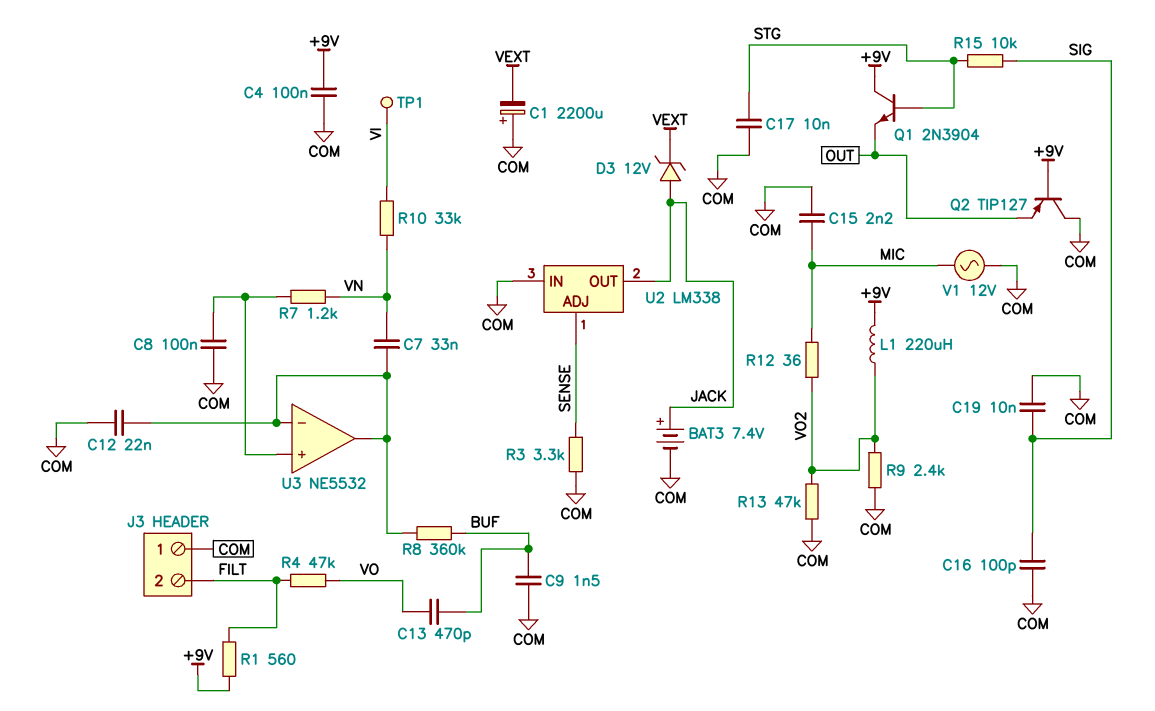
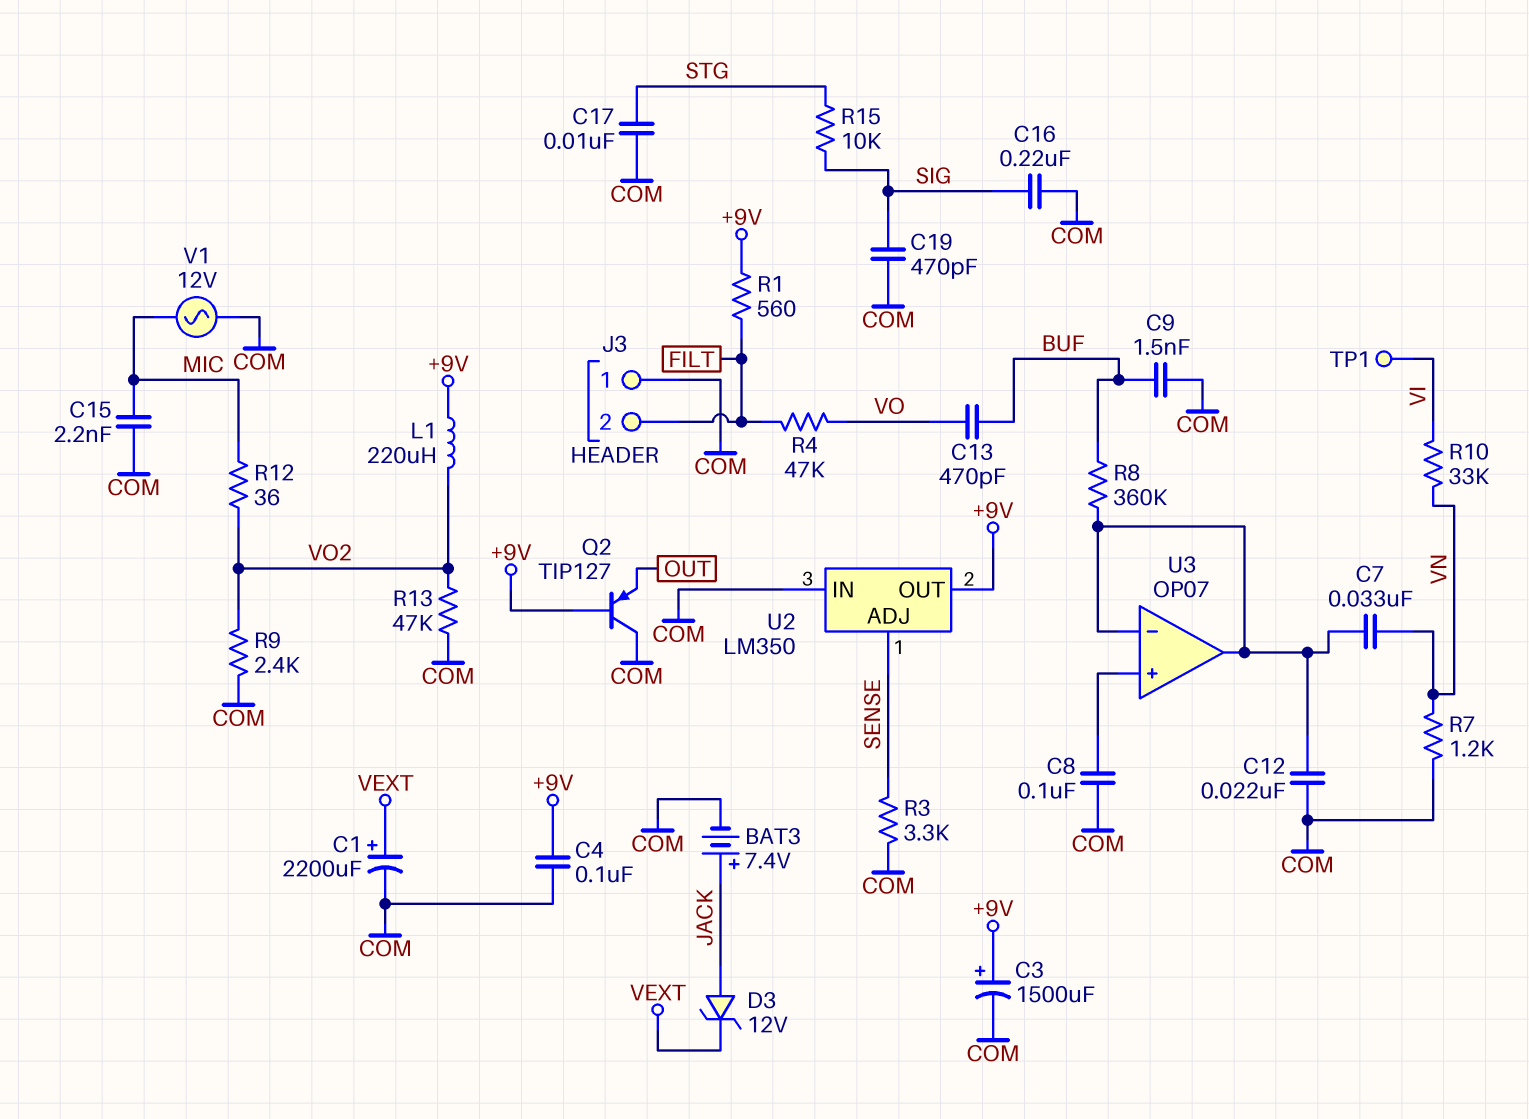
C1: 2200uF (plus COM, minus VEXT) -> 2200uF (plus VEXT, minus COM)
C3: none -> 1500uF (plus +9V, minus COM)
C16: 100pF (COM, SIG) -> 220nF (COM, SIG)
C19: 10nF (COM, SIG) -> 470pF (COM, SIG)
Q1: NPN 2N3904 (B STG, C +9V, E OUT) -> none
R7: 1.2k (U3/in+, VN) -> 1.2k (COM, VN)
U2: LM338 -> LM350
U2 pin OUT: JACK -> +9V
U3: NE5532 -> OP07

